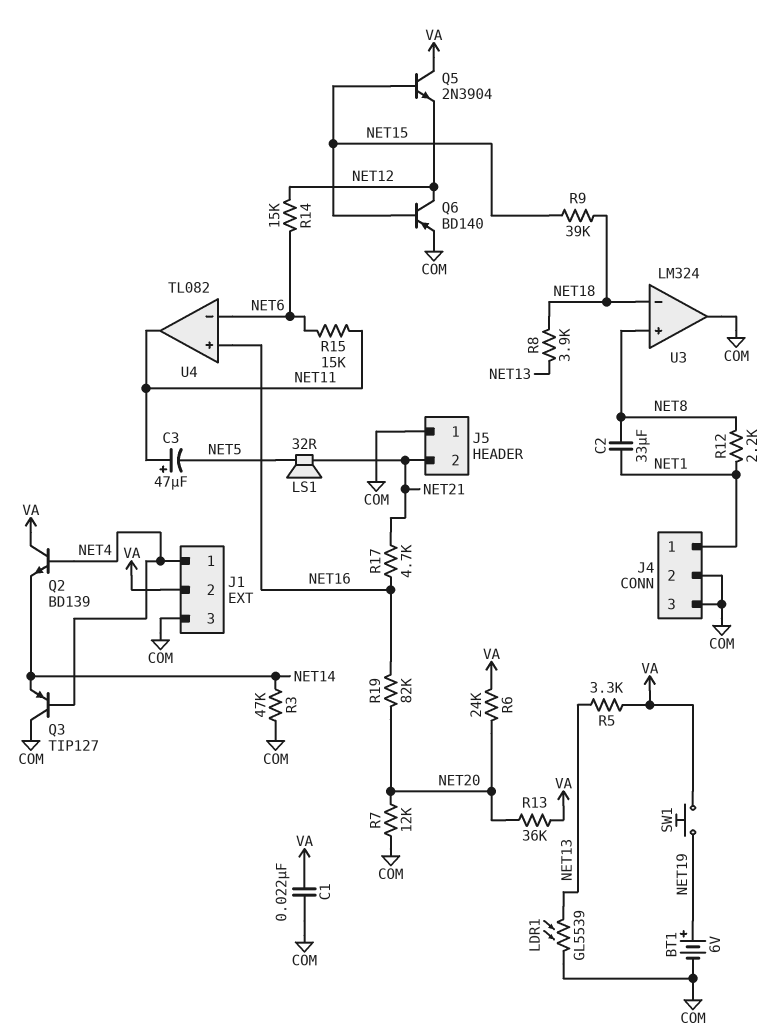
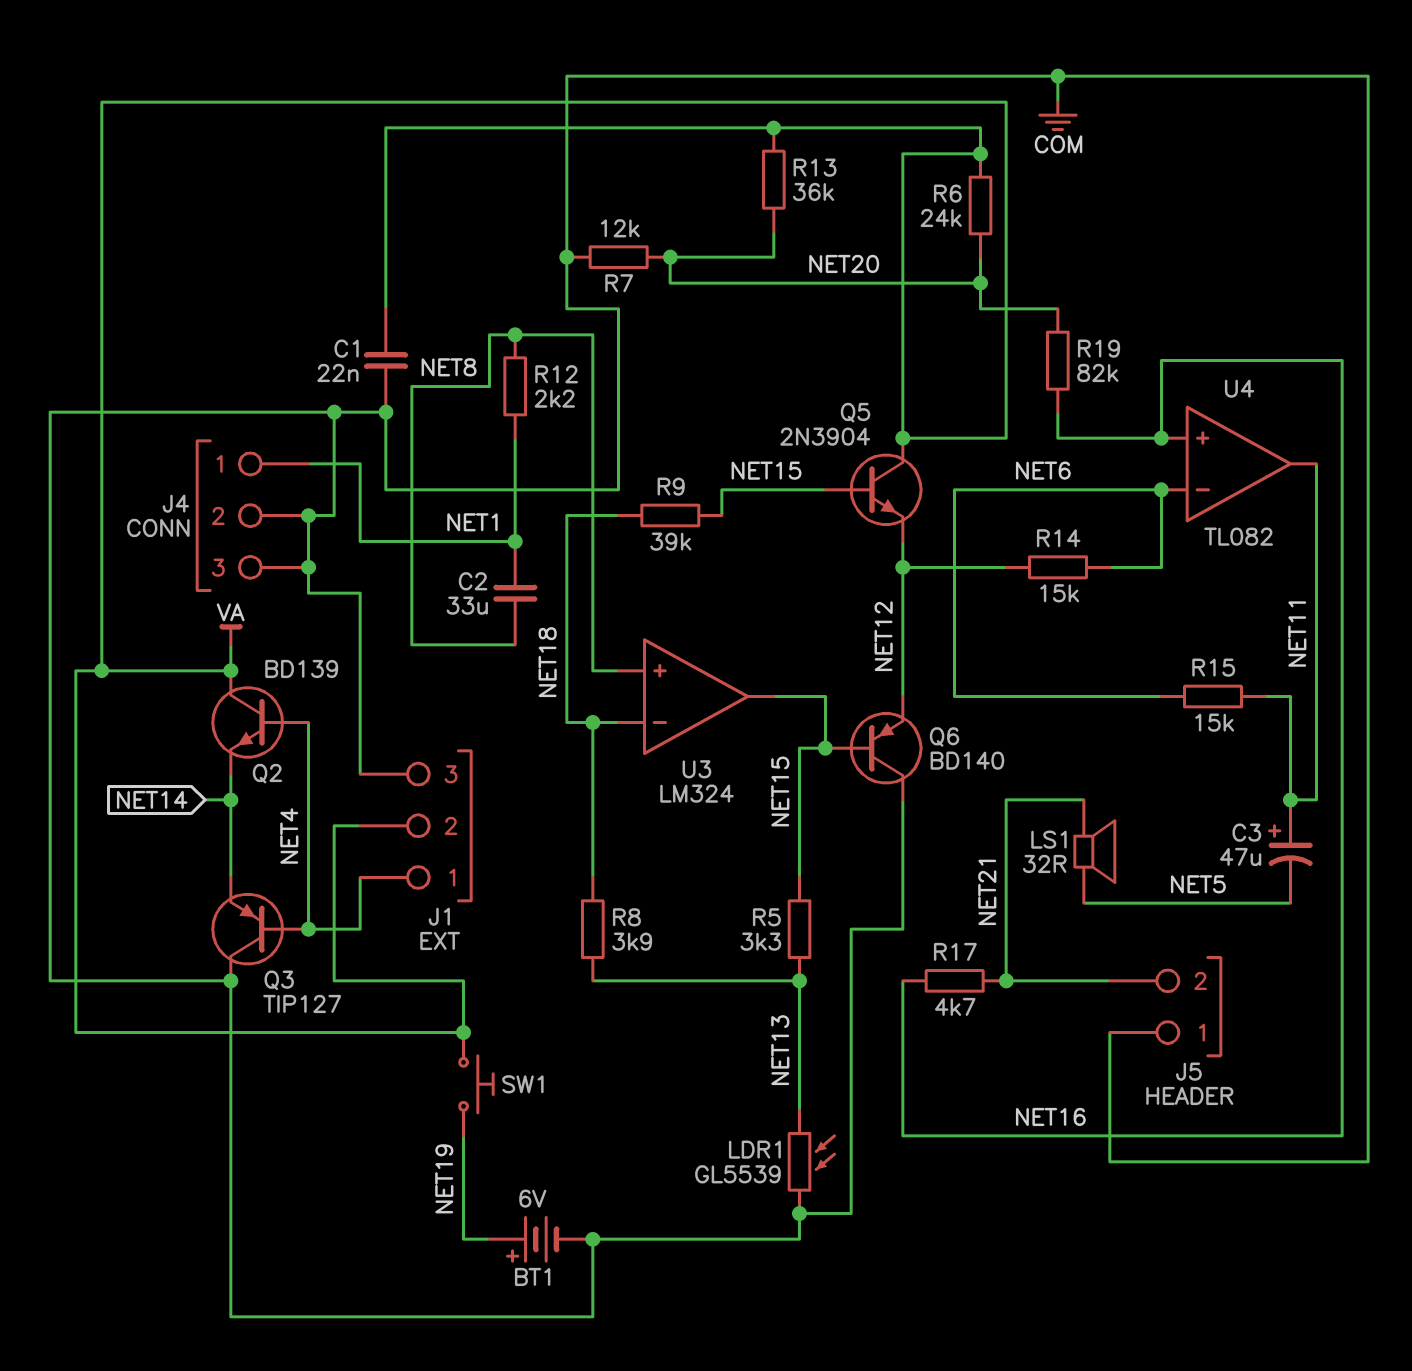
Q6: PNP BD140 (B NET15, C NET12, E COM) -> PNP BD140 (B NET15, C COM, E NET12)
R3: 47k (COM, NET14) -> none
R5: 3.3k (NET13, VA) -> 3.3k (NET13, NET15)
U3 pin out: COM -> NET15

